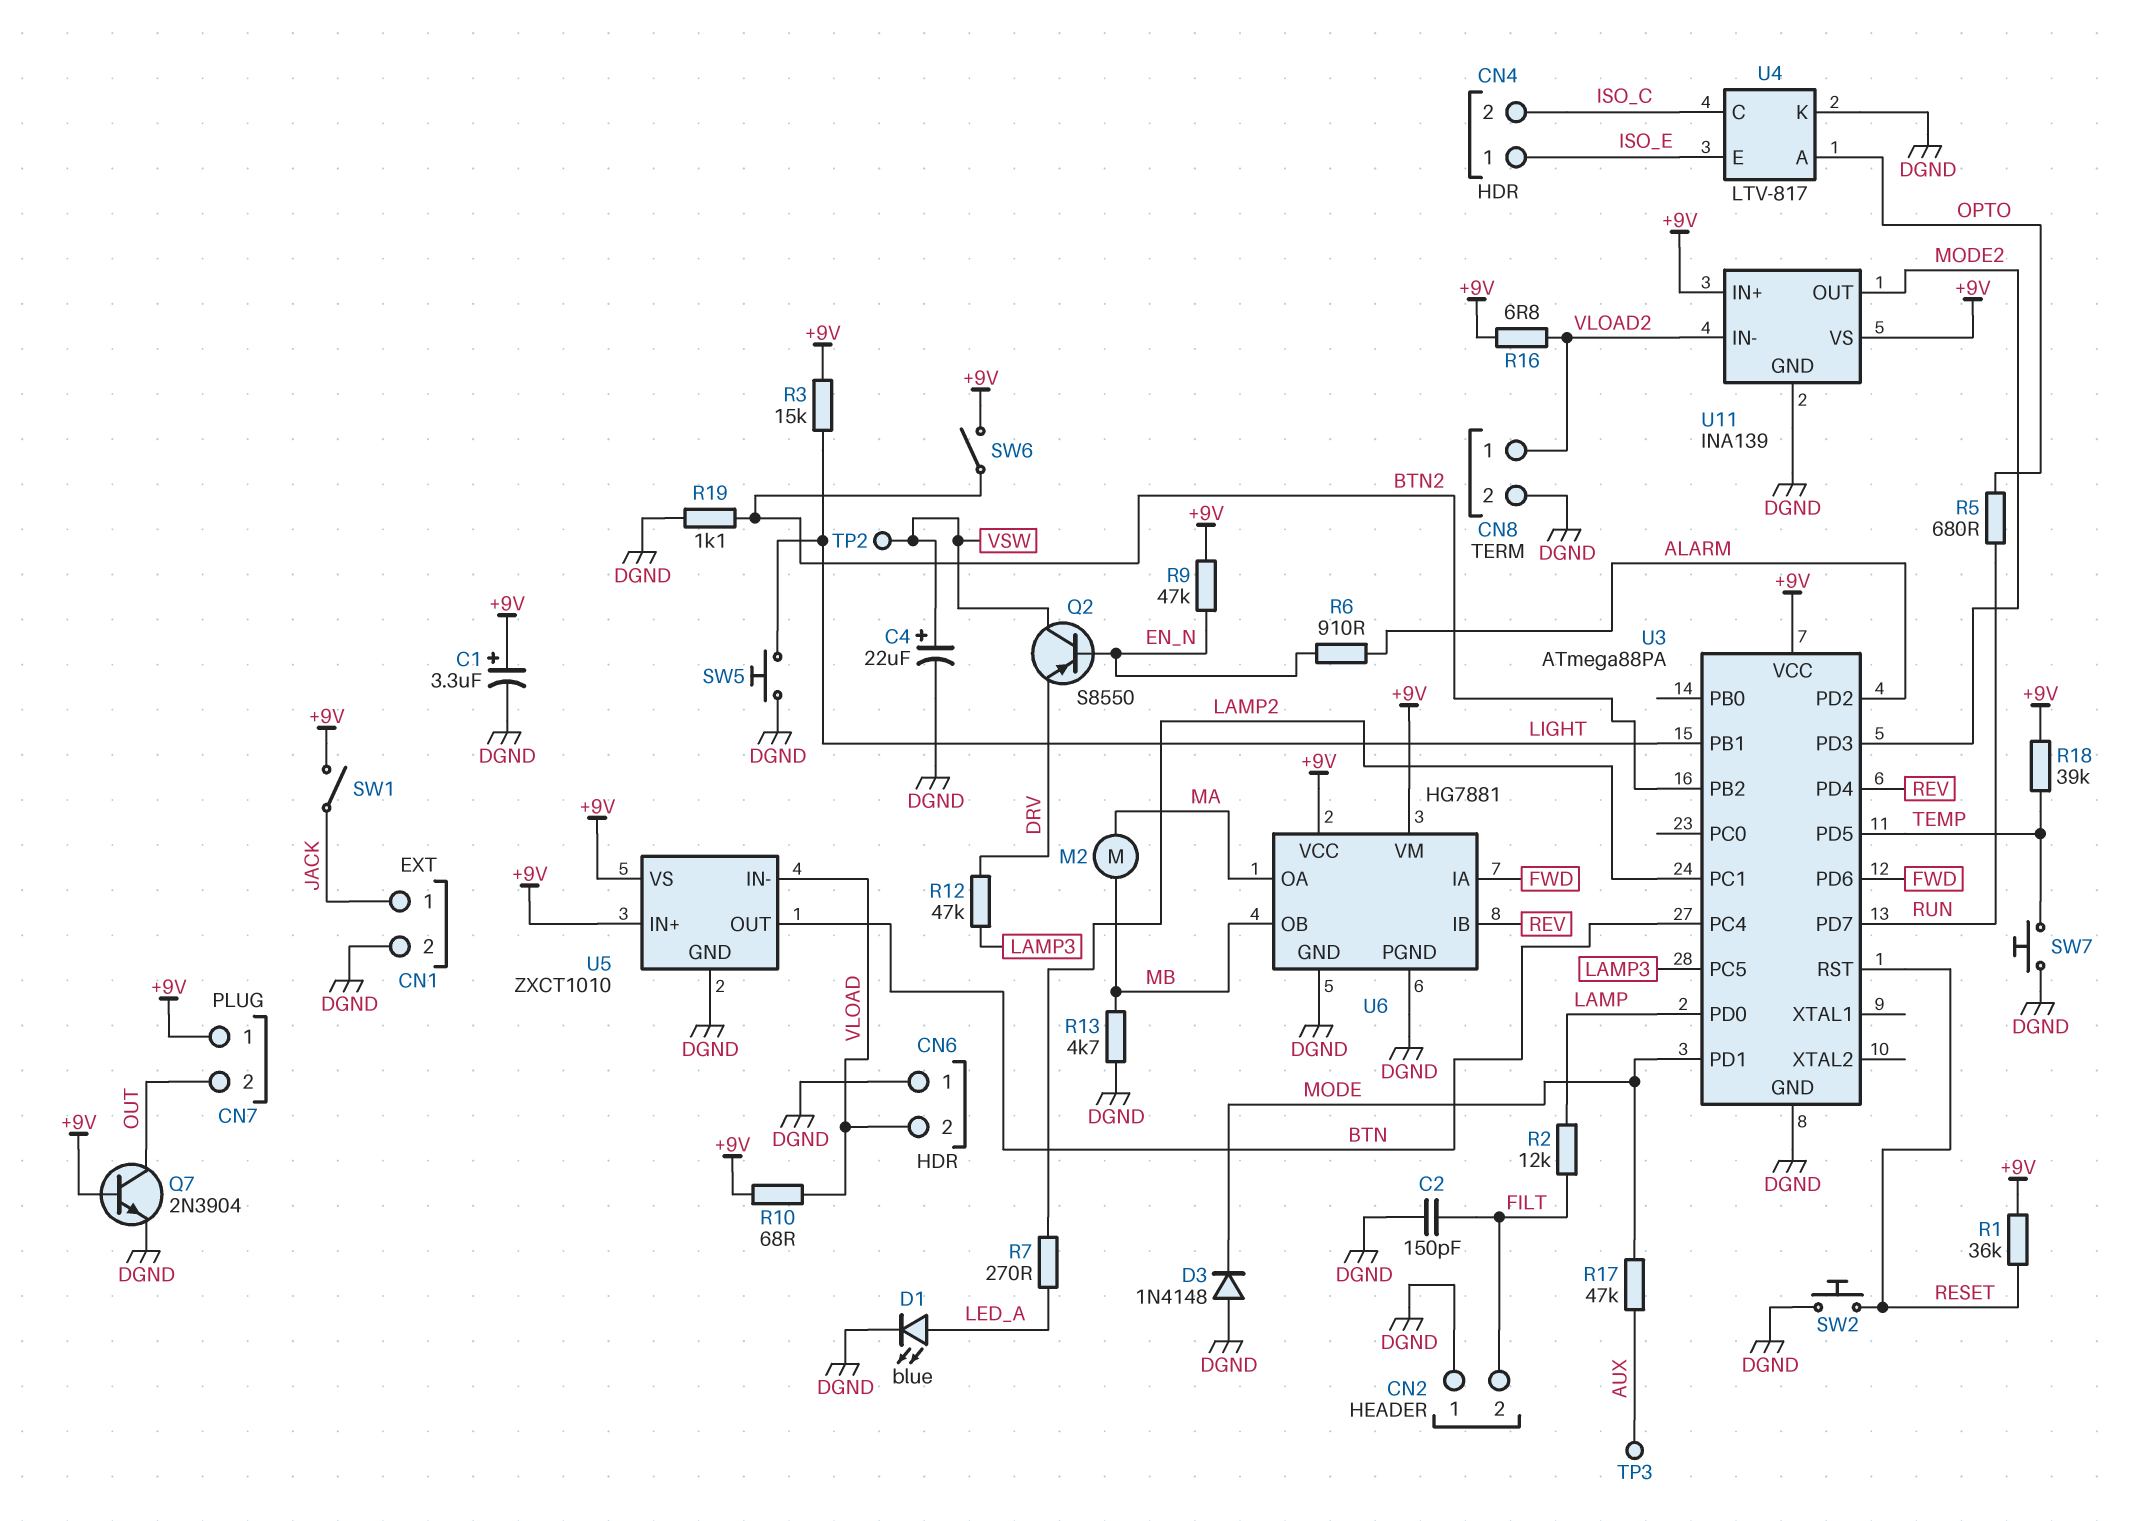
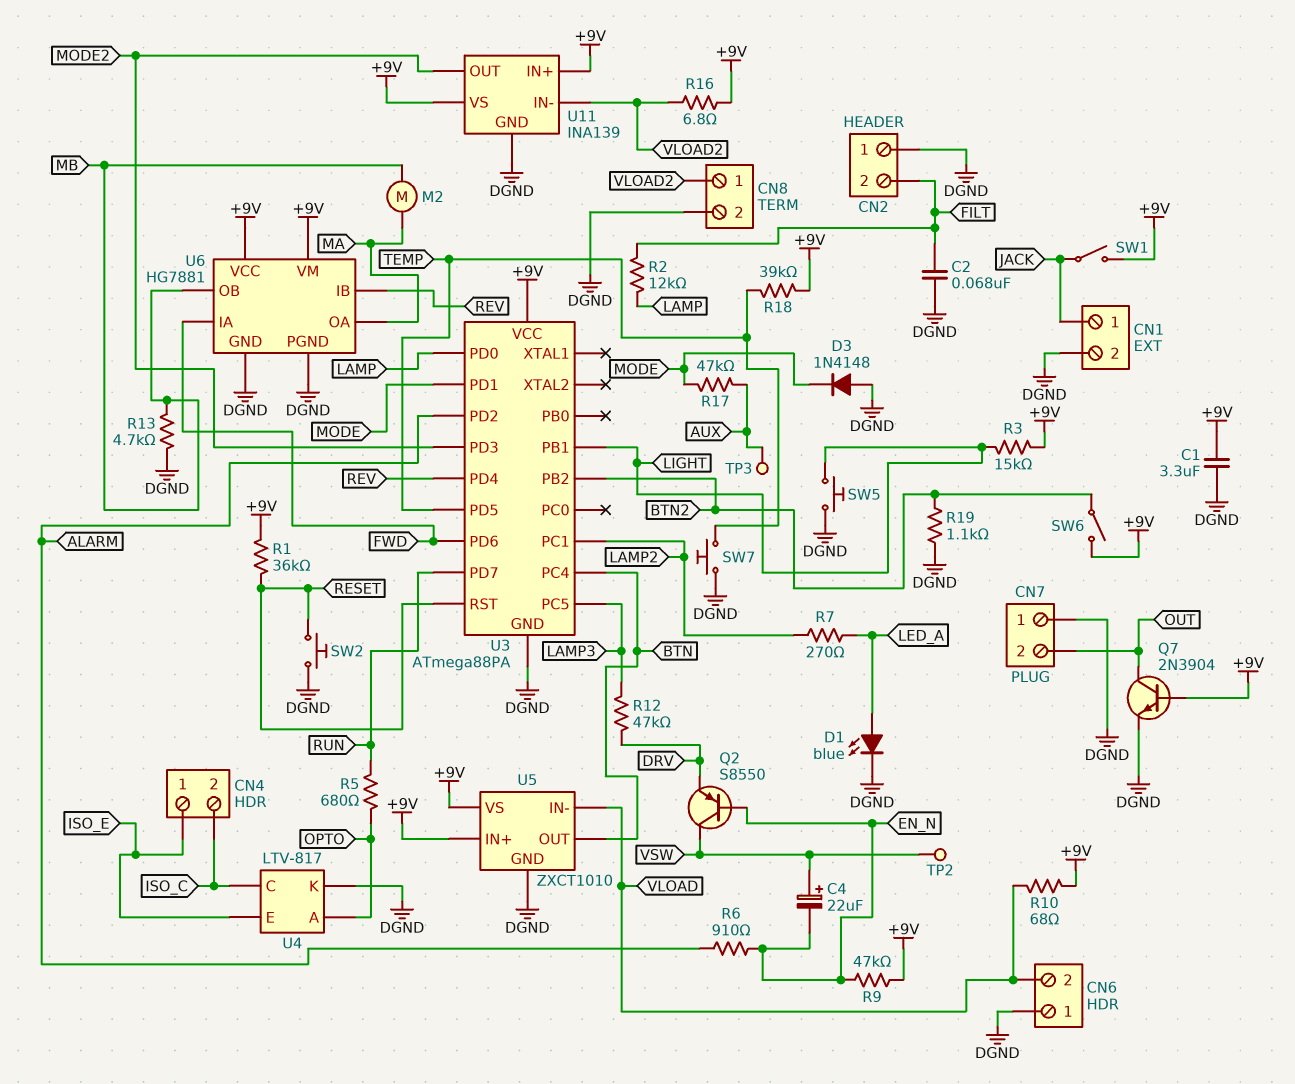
C1: 3.3uF (plus +9V, minus DGND) -> 3.3uF (+9V, DGND)
C2: 150pF (DGND, FILT) -> 68nF (DGND, FILT)
C4: 22uF (plus VSW, minus DGND) -> 22uF (plus VSW, minus EN_N)
CN7 pin 1: +9V -> DGND

